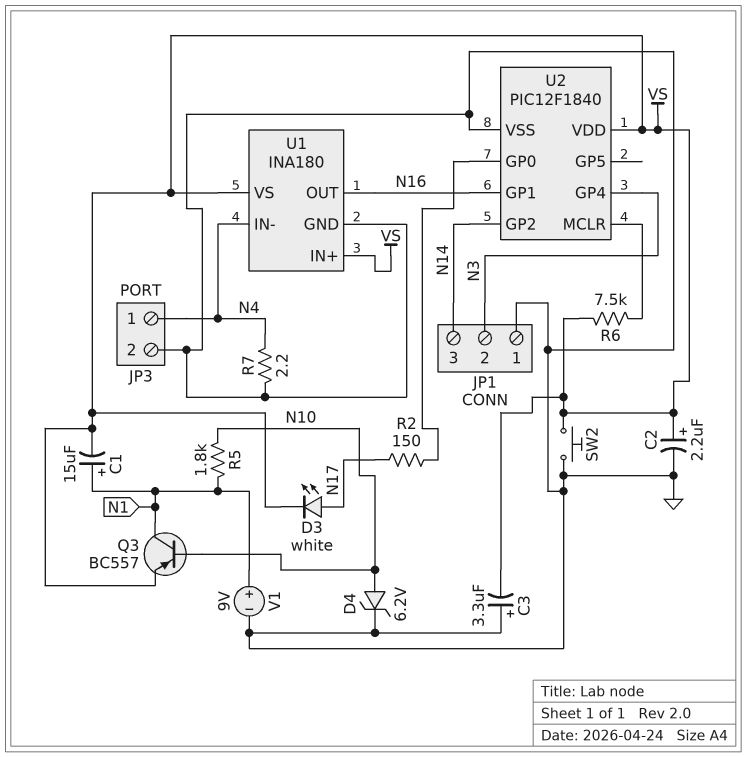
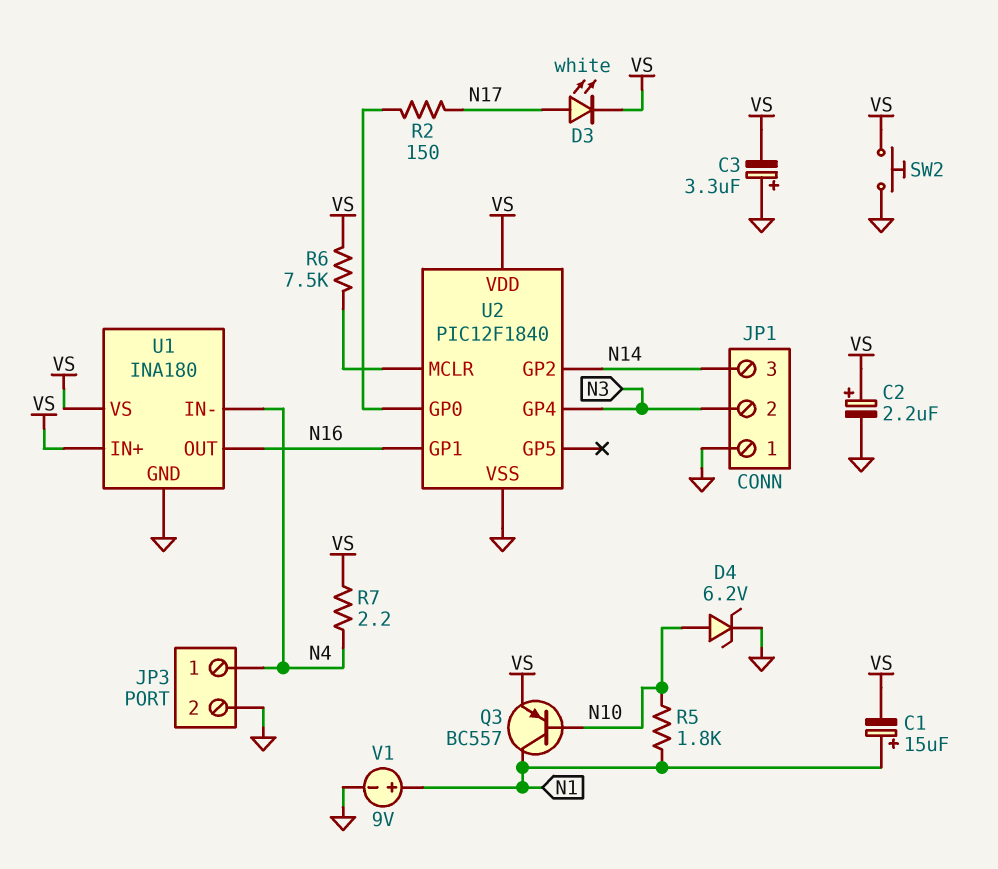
R7: 2.2 (GND, N4) -> 2.2 (N4, VS)

